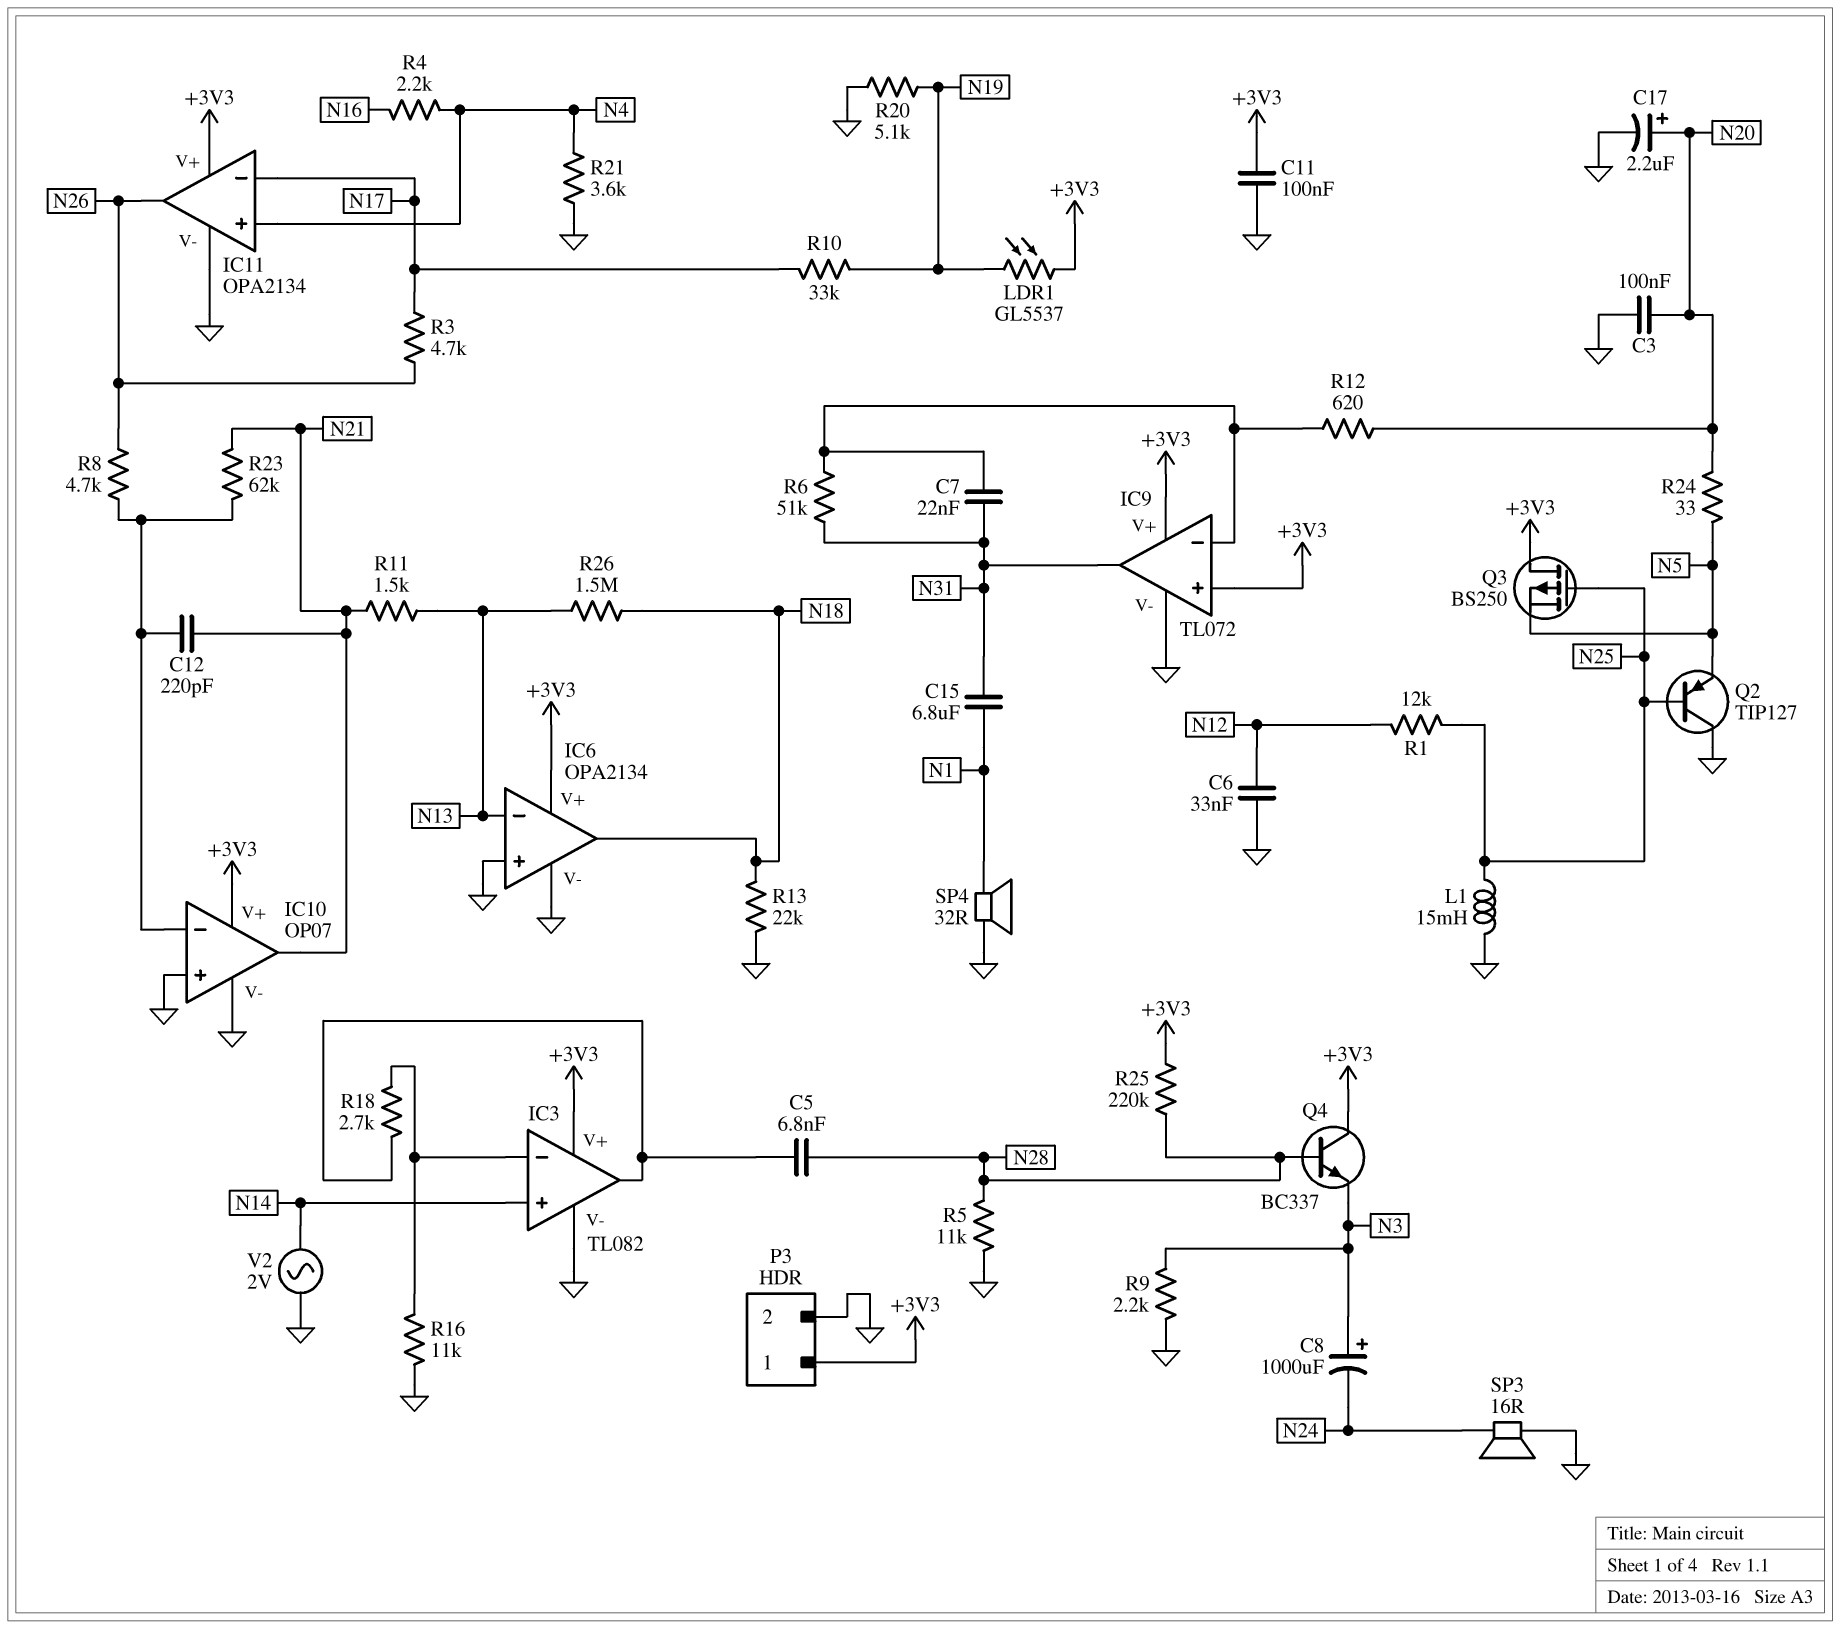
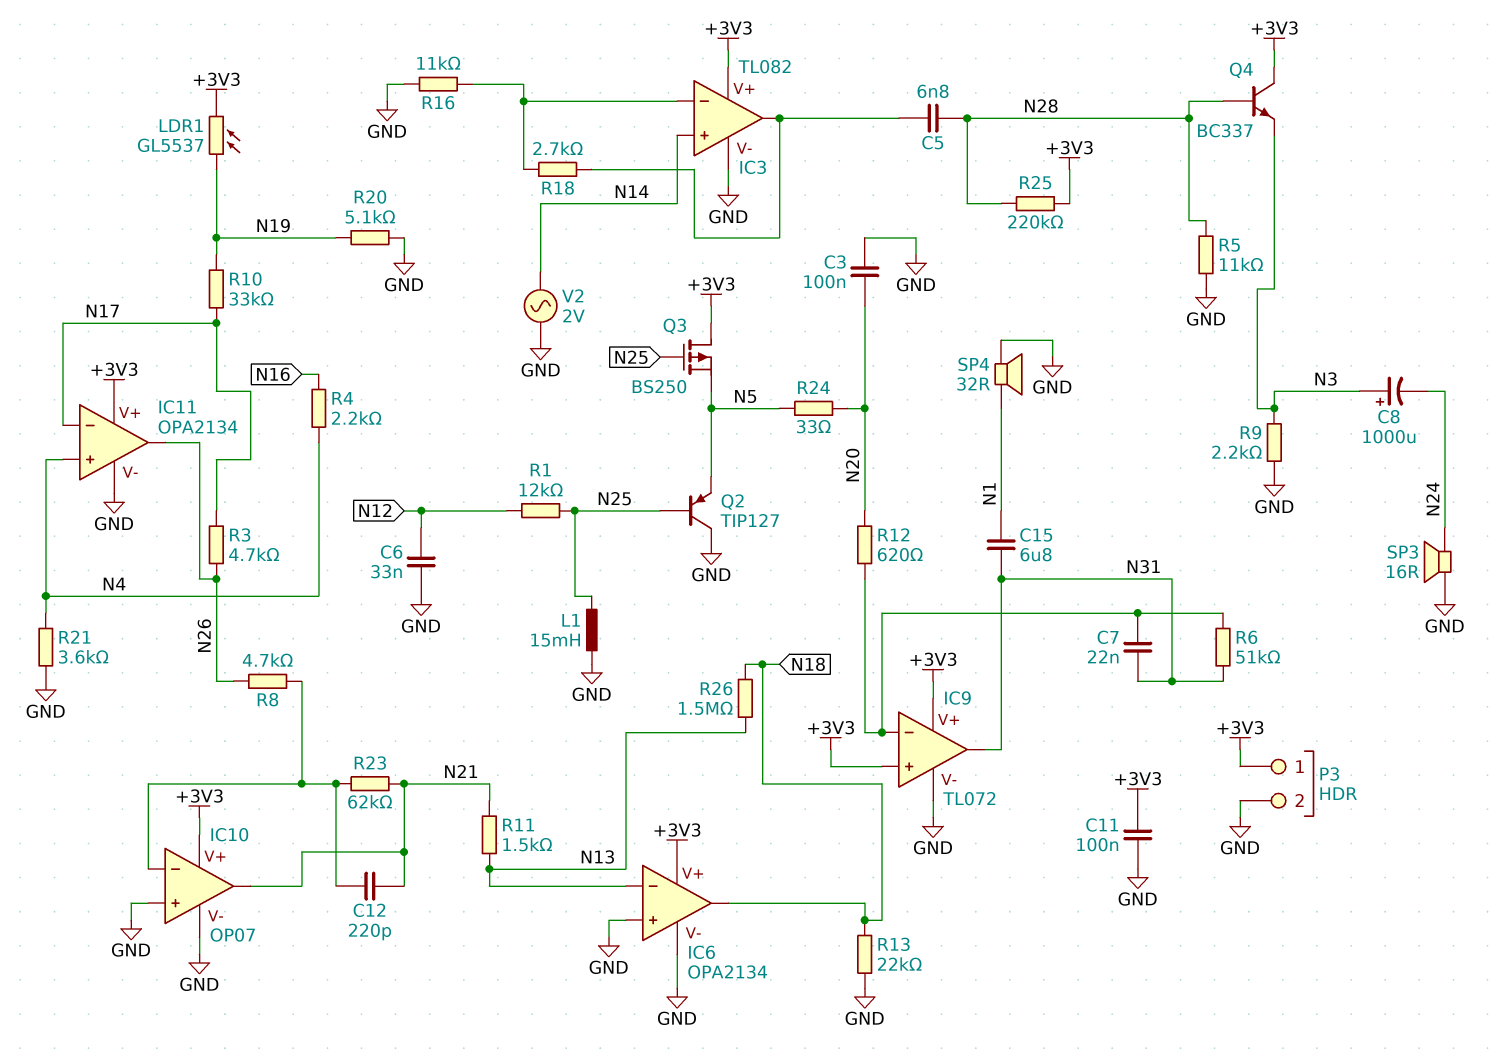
C17: 2.2uF (plus N20, minus GND) -> none

